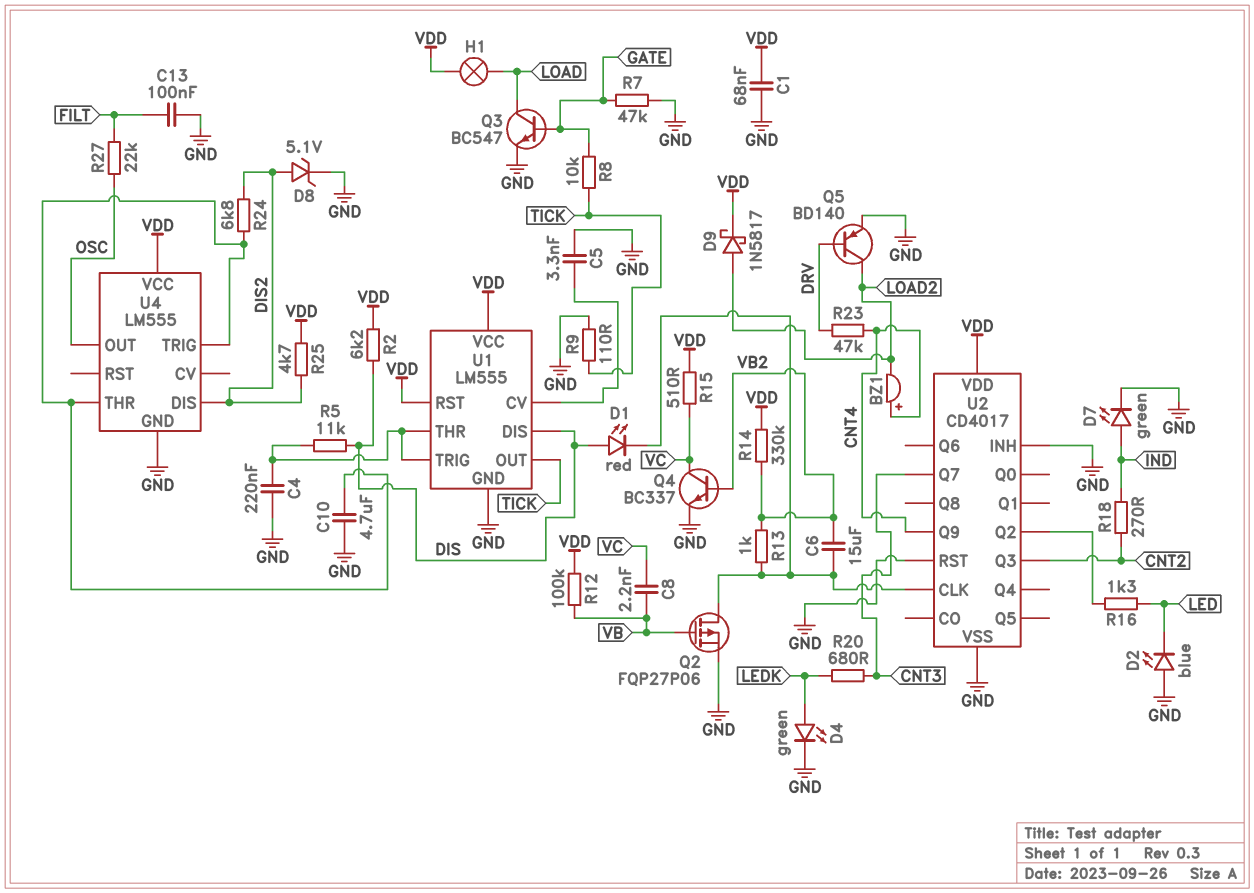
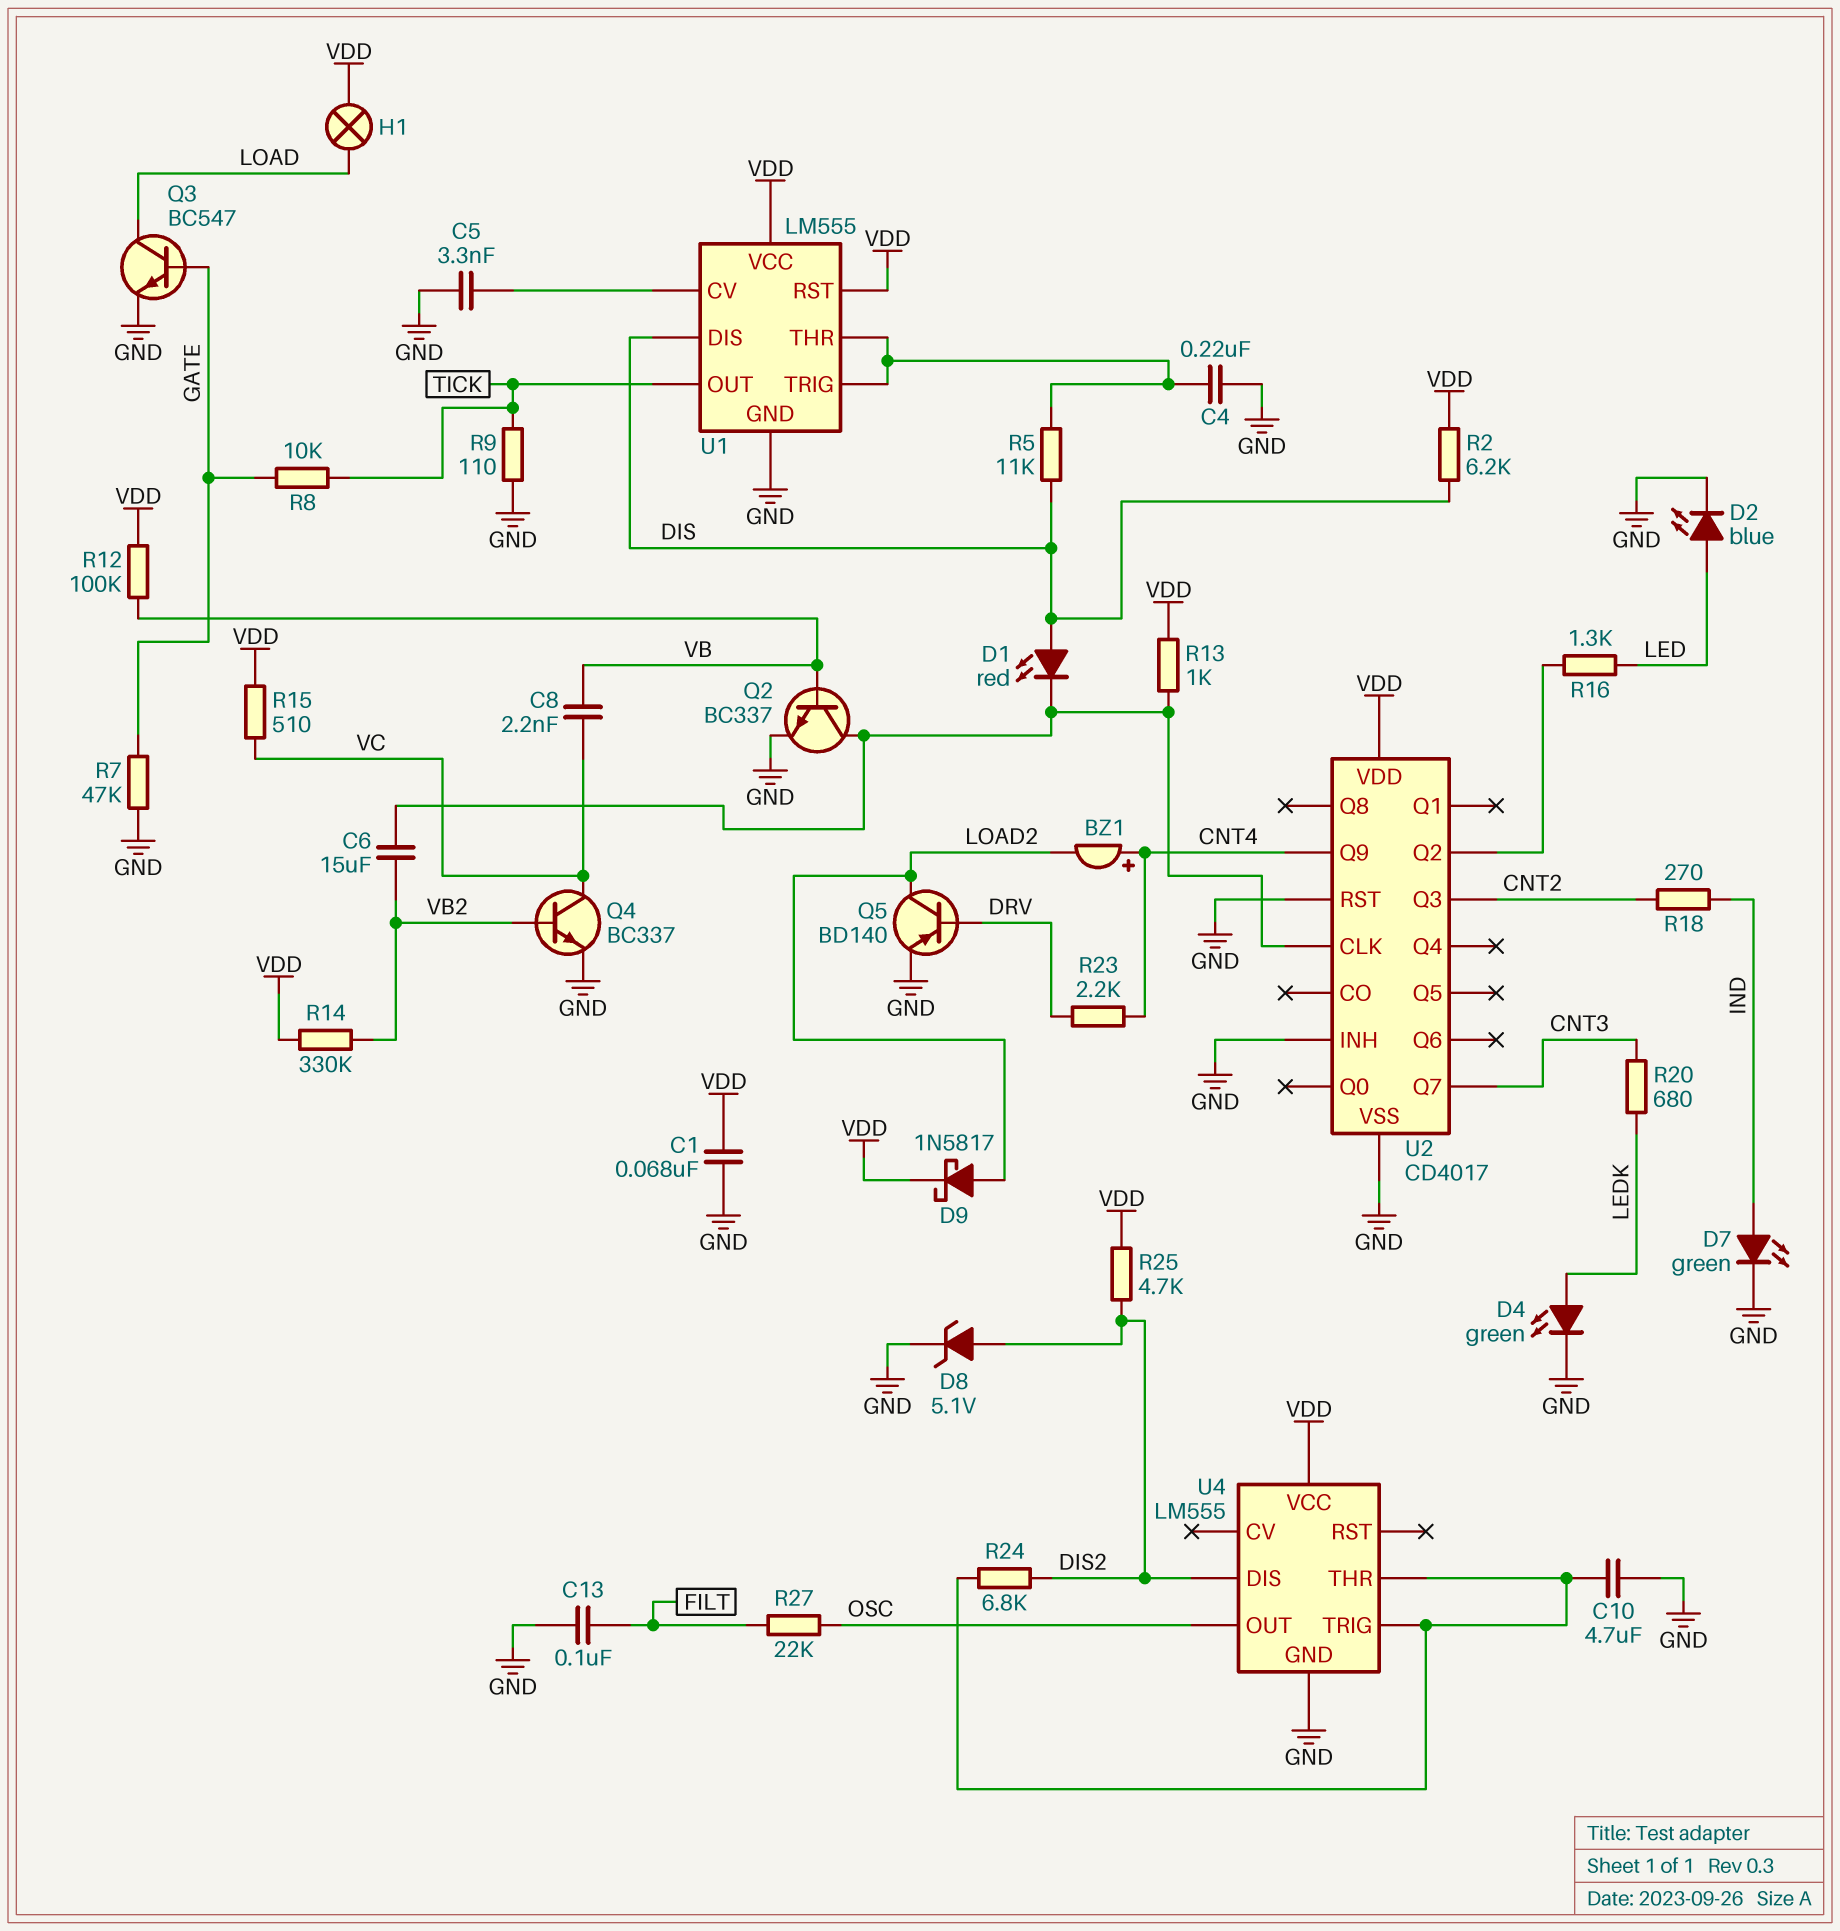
D2: LED blue (A GND, K LED) -> LED blue (A LED, K GND)
Q2: PMOS FQP27P06 (G VB, D U2/CLK, S GND) -> NPN BC337 (B VB, C U2/CLK, E GND)
R13: 1k (U2/CLK, VB2) -> 1k (U2/CLK, VDD)
R23: 47k (CNT4, DRV) -> 2.2k (CNT4, DRV)

